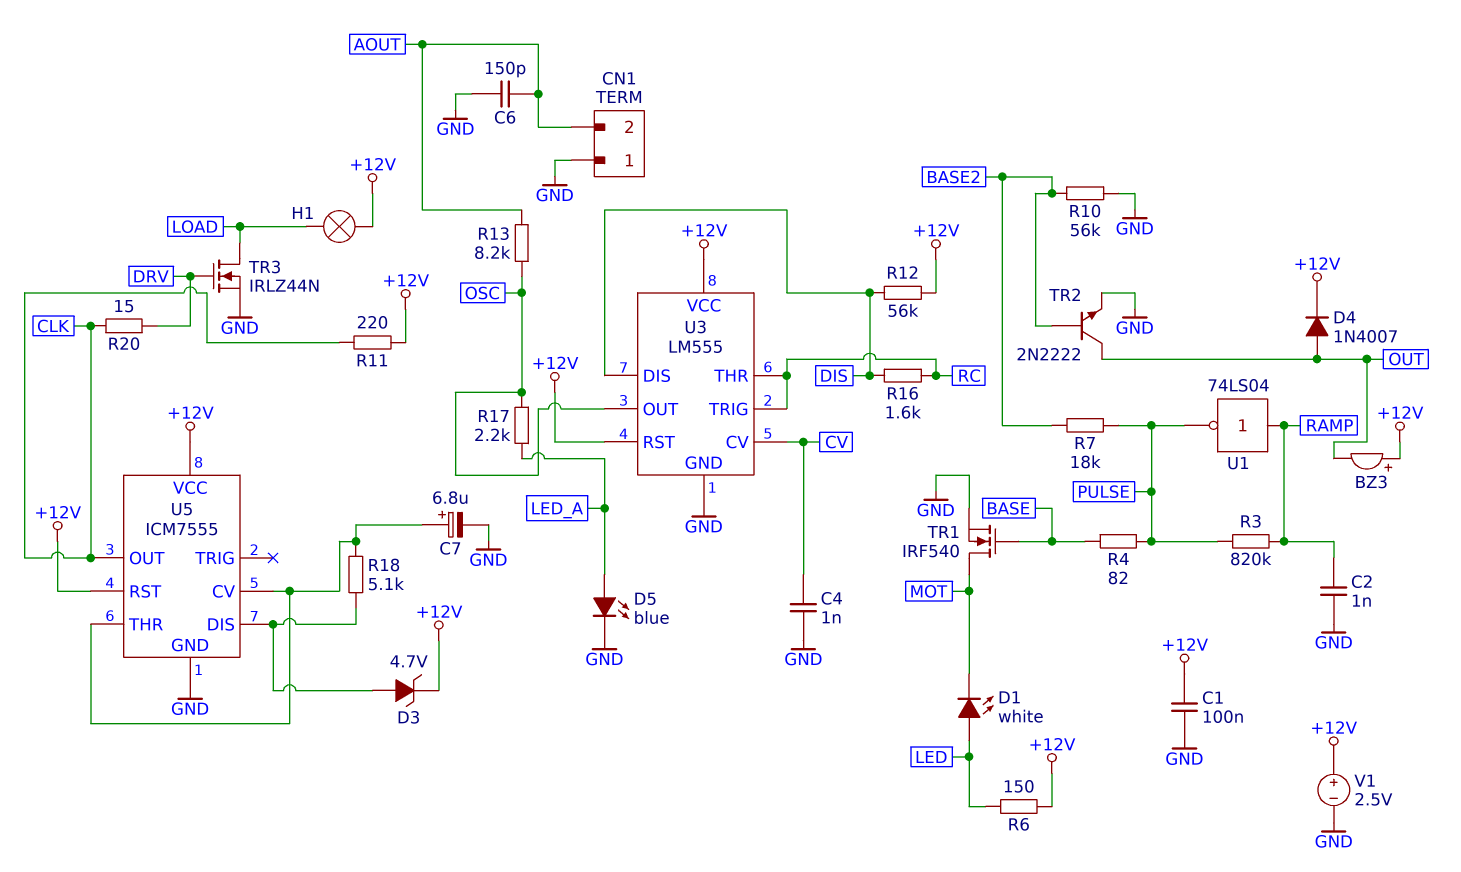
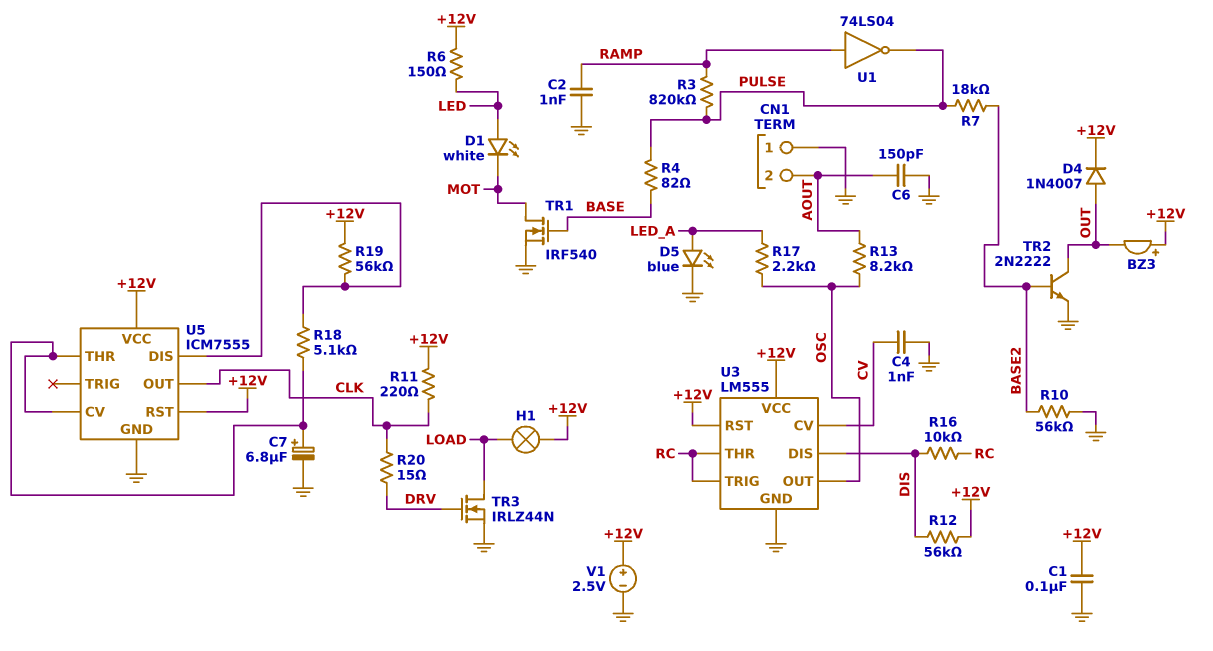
D3: zener 4.7V (A U5/DIS, K +12V) -> none
R16: 1.6k (DIS, RC) -> 10k (DIS, RC)
R19: none -> 56k (+12V, U5/DIS)

